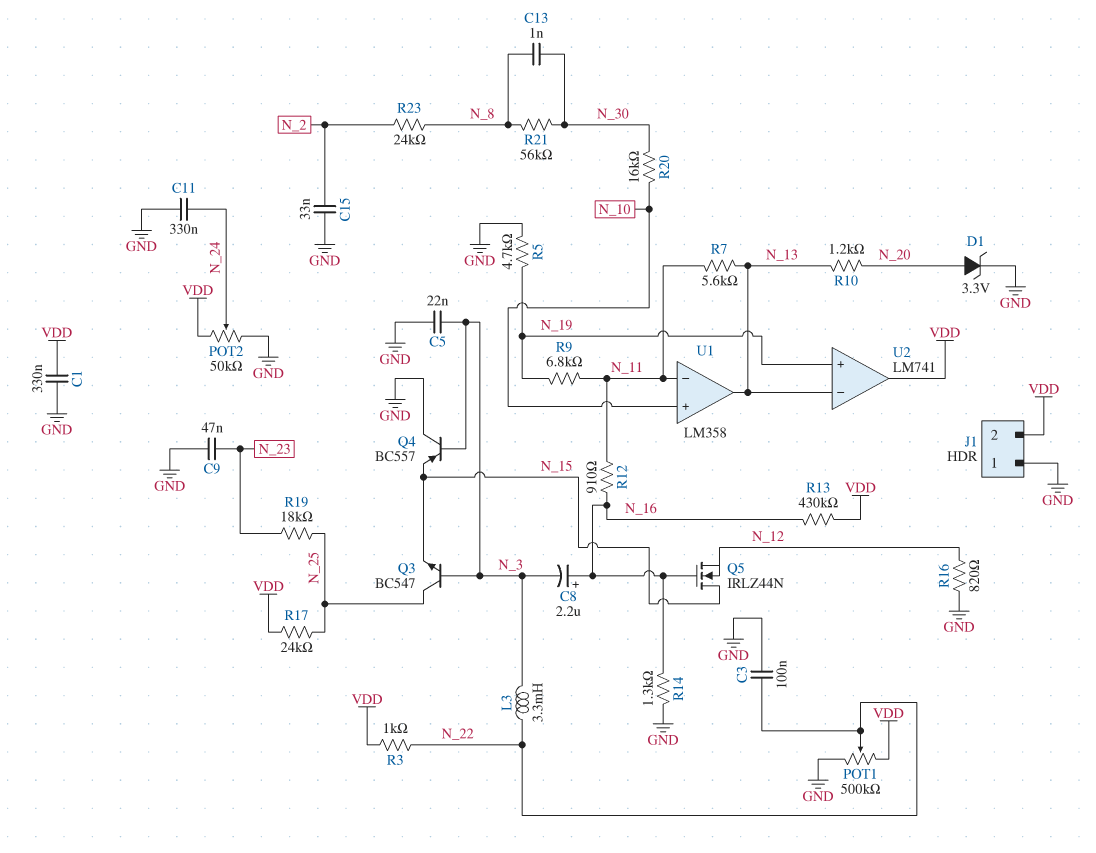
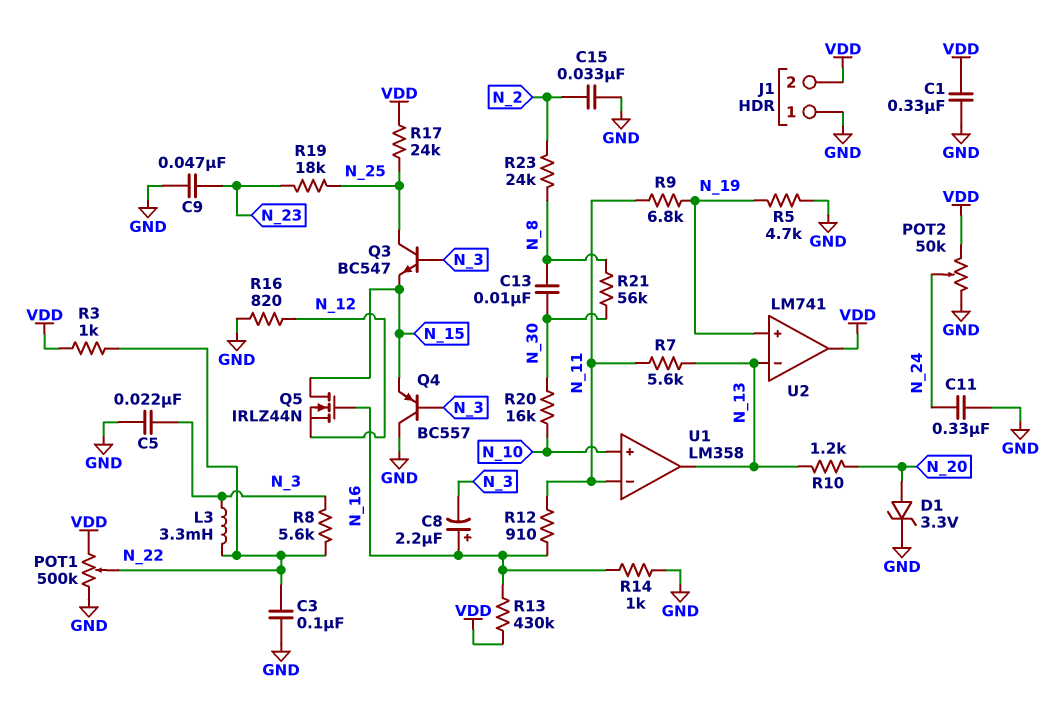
C13: 1nF (N_8, N_30) -> 10nF (N_8, N_30)
R8: none -> 5.6k (N_3, N_22)
R14: 1.3k (GND, N_16) -> 1k (GND, N_16)

